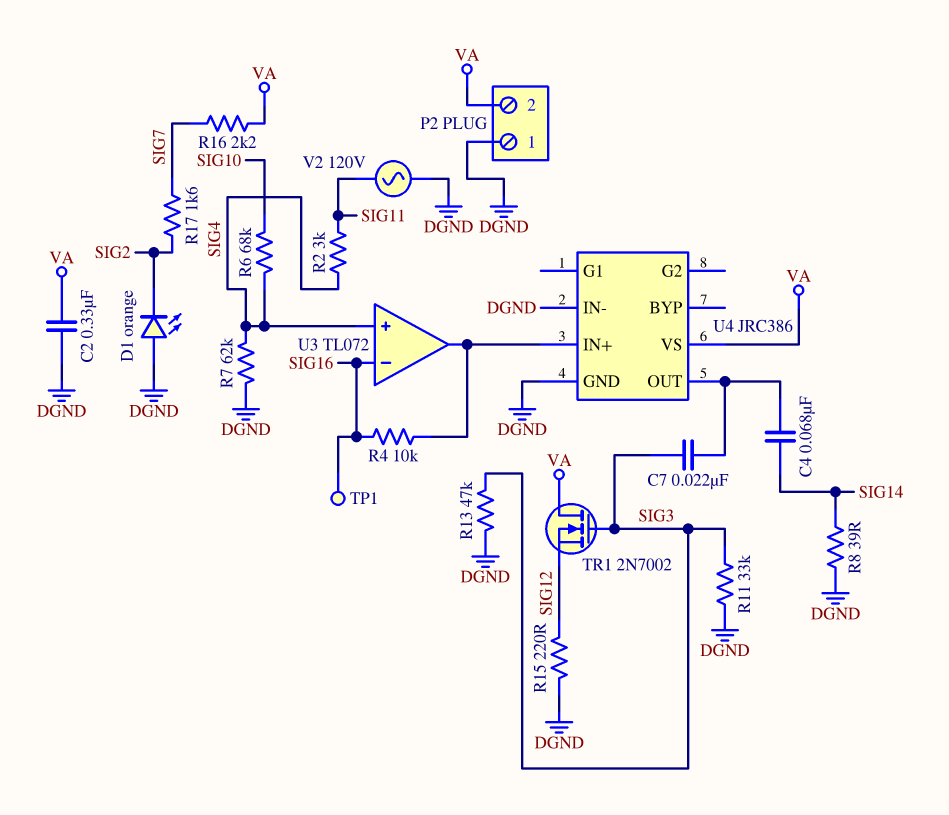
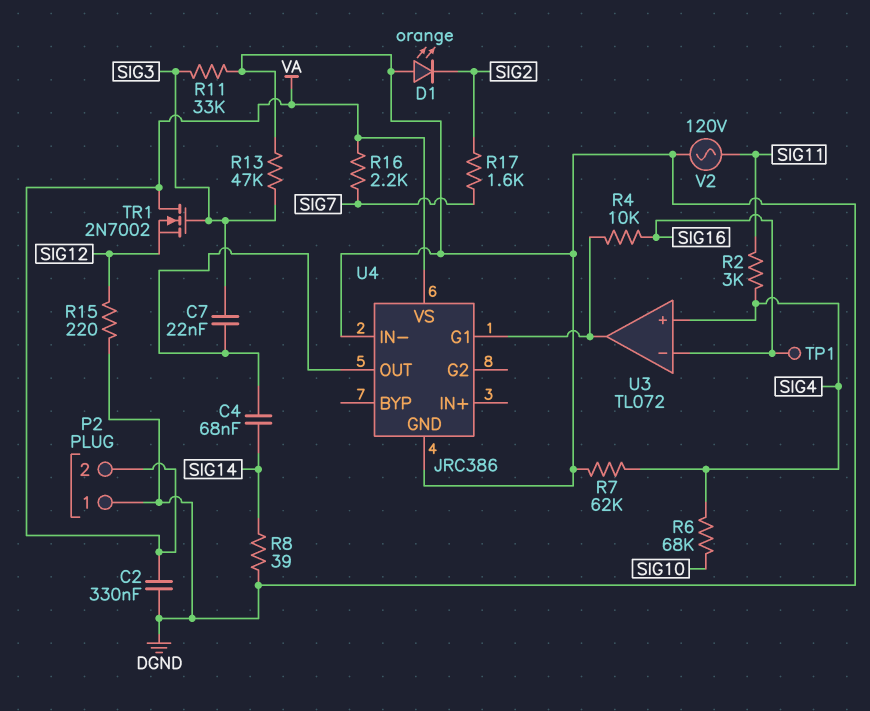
U4 pin G1: none -> U3/out
U4 pin IN+: U3/out -> none

